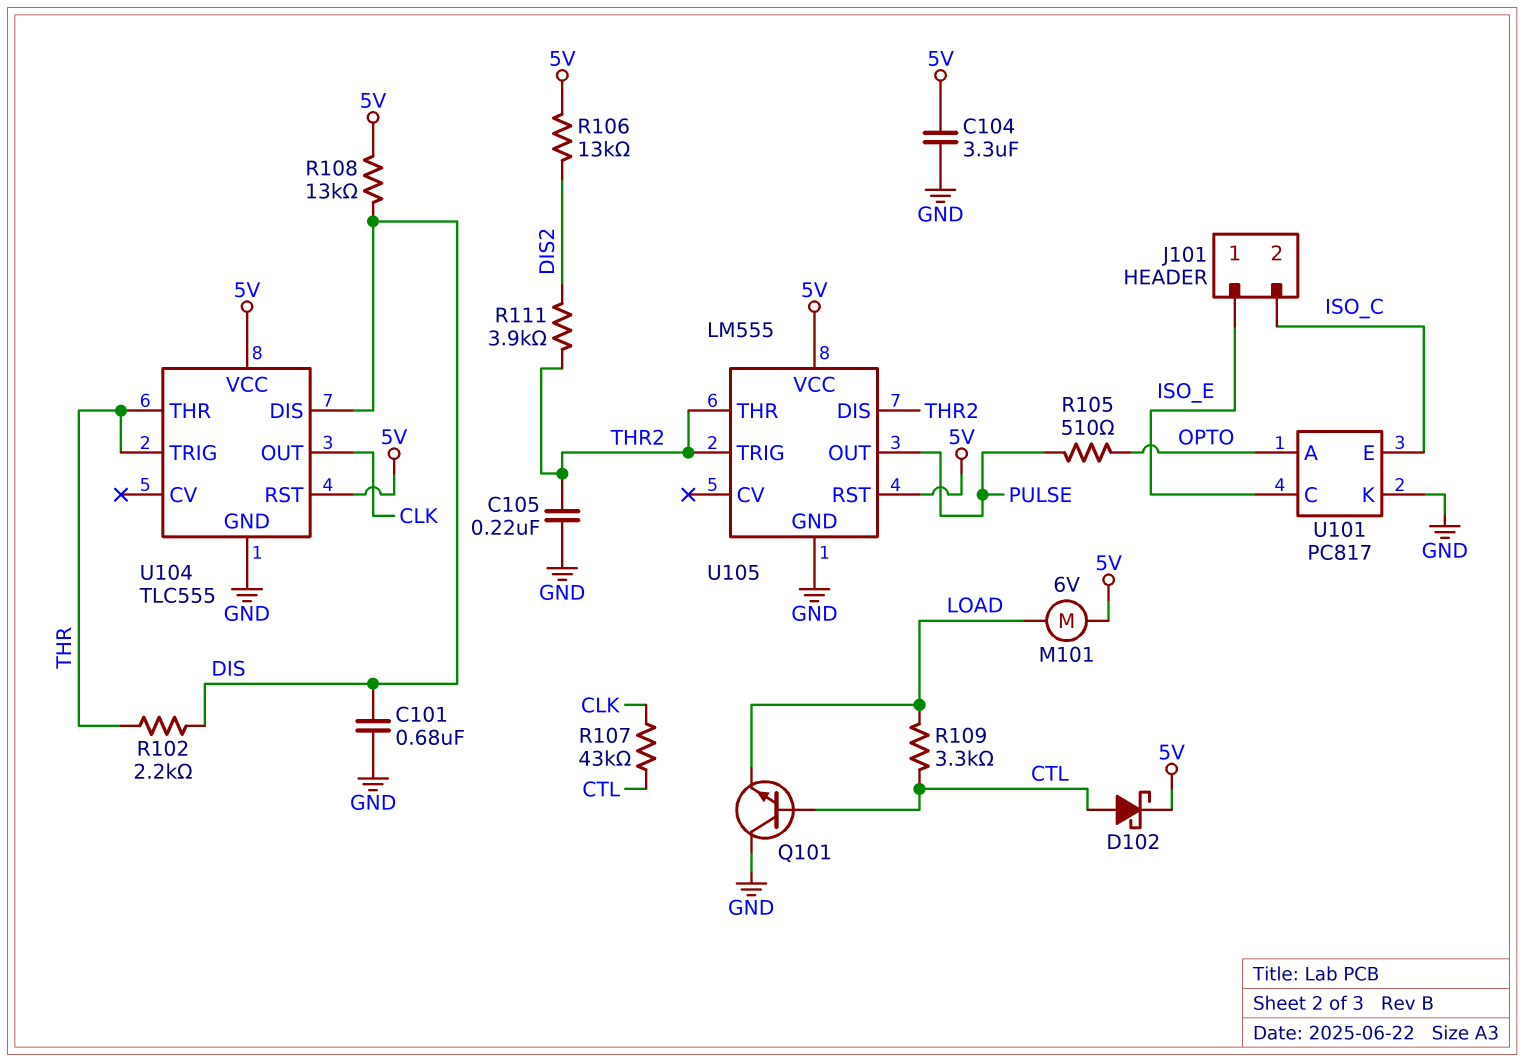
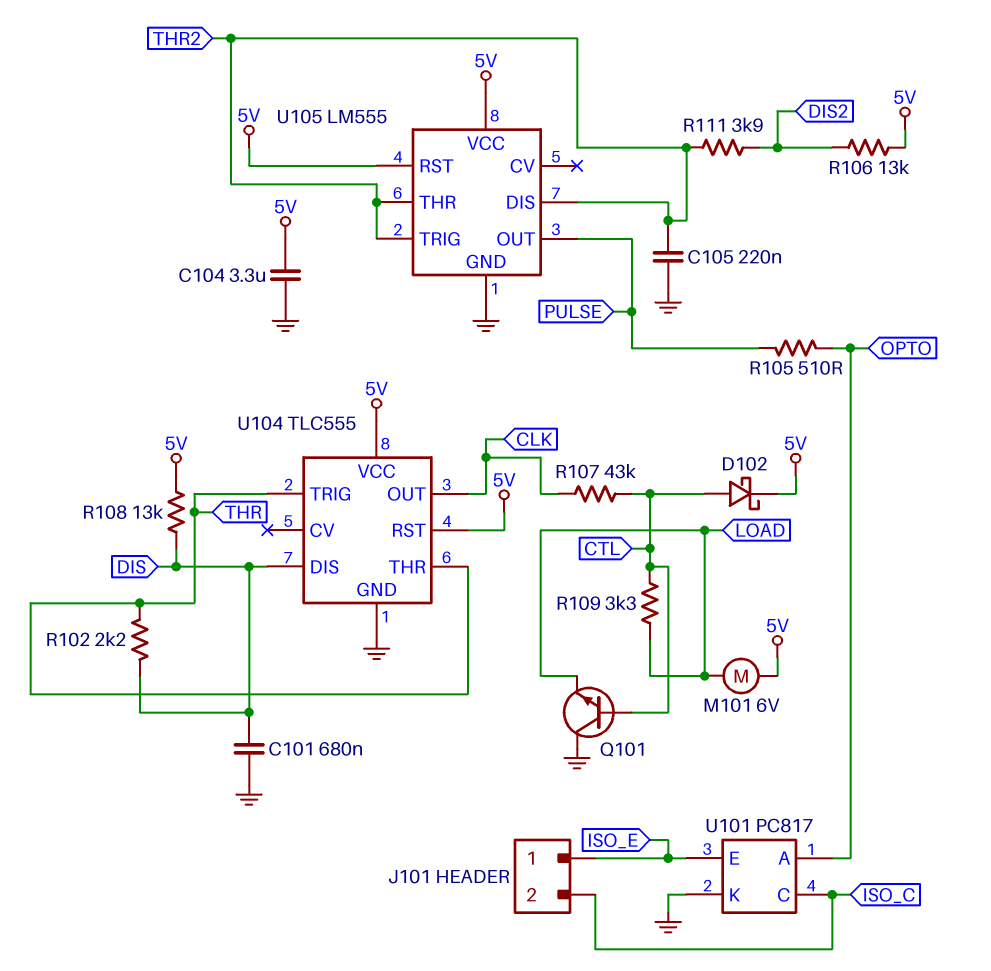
U101 pin C: ISO_E -> ISO_C
U101 pin E: ISO_C -> ISO_E

